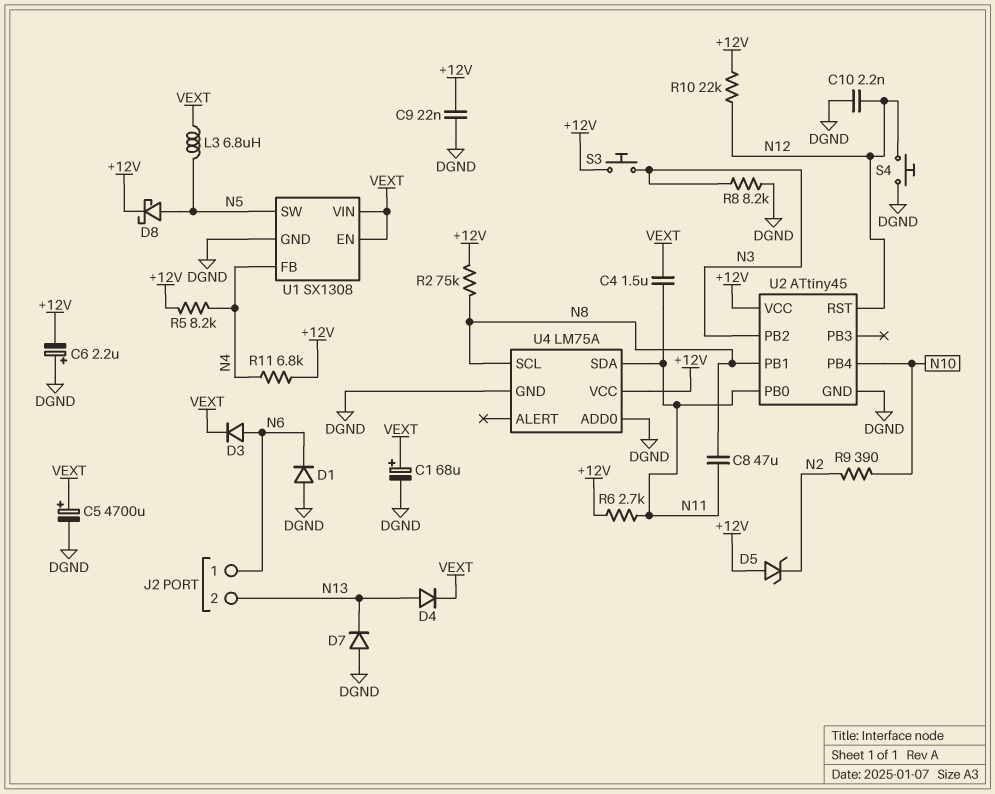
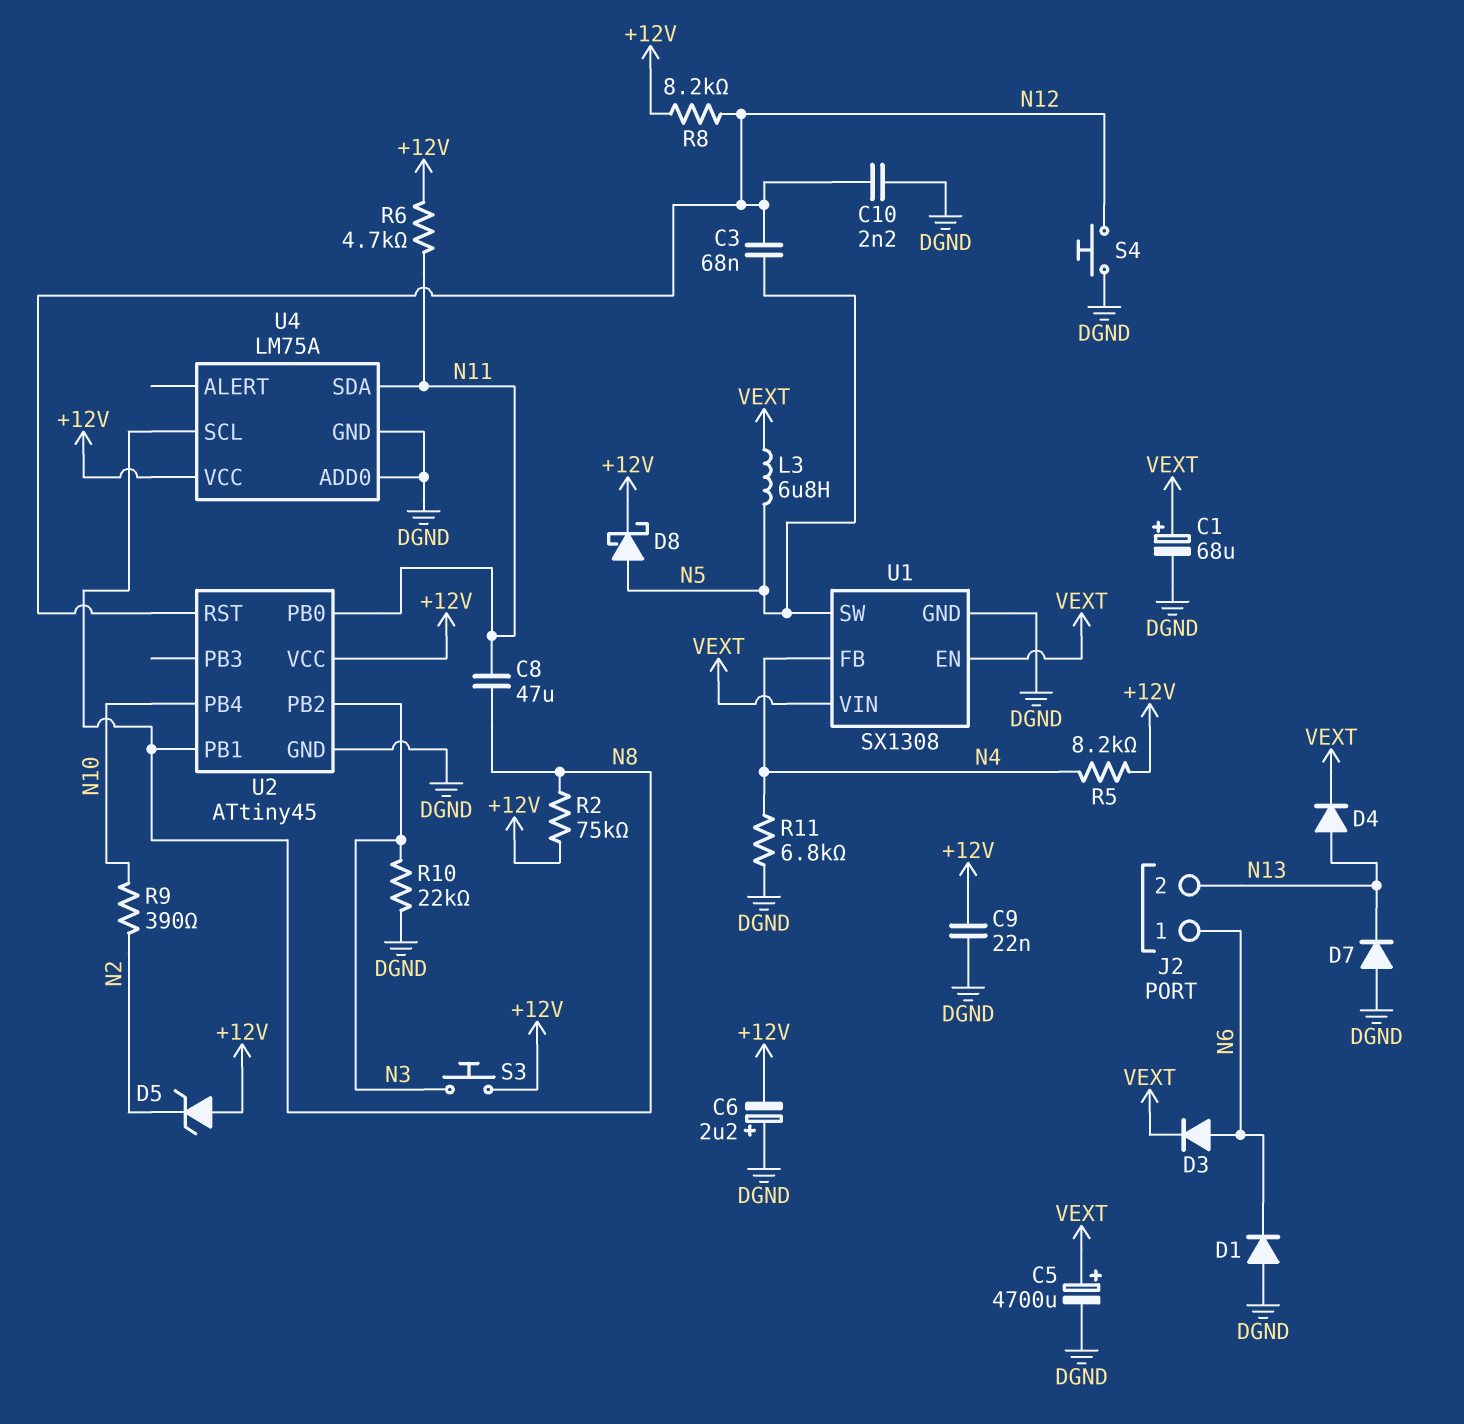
C3: none -> 68nF (N5, N12)
C4: 1.5uF (N11, VEXT) -> none
R6: 2.7k (+12V, N11) -> 4.7k (+12V, N11)
R8: 8.2k (DGND, N3) -> 8.2k (+12V, N12)
R10: 22k (+12V, N12) -> 22k (DGND, N3)
R11: 6.8k (+12V, N4) -> 6.8k (DGND, N4)

